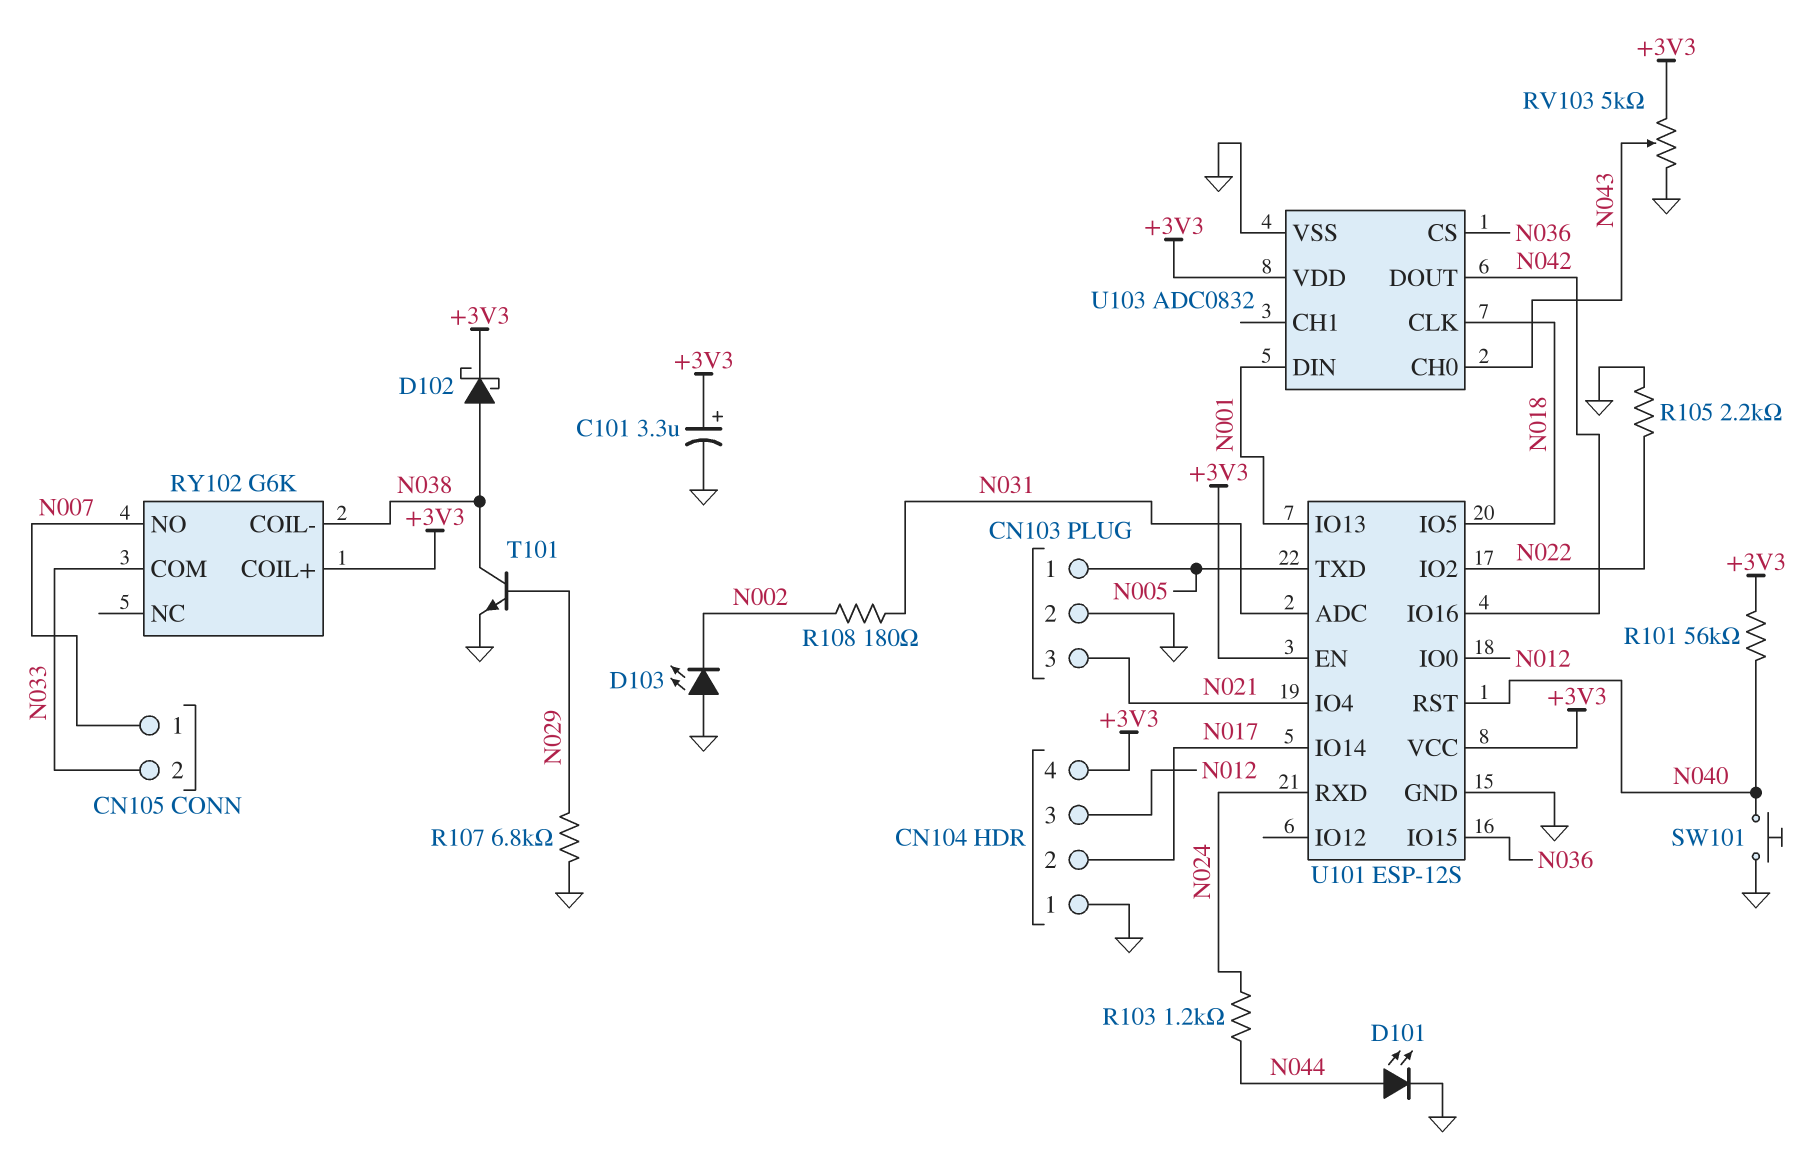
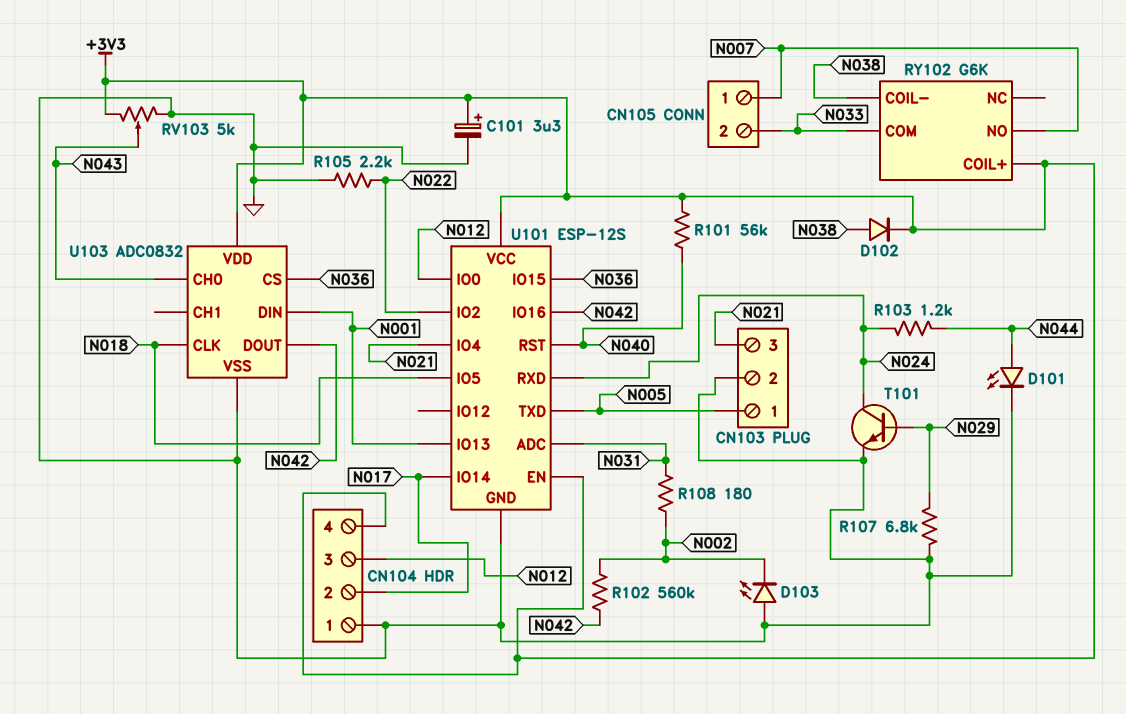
D102: schottky (A N038, K +3V3) -> diode (A N038, K +3V3)
R102: none -> 560k (N002, N042)
SW101: button (GND, N040) -> none
T101: NPN (B N029, C N038, E GND) -> NPN (B N029, C N024, E GND)

